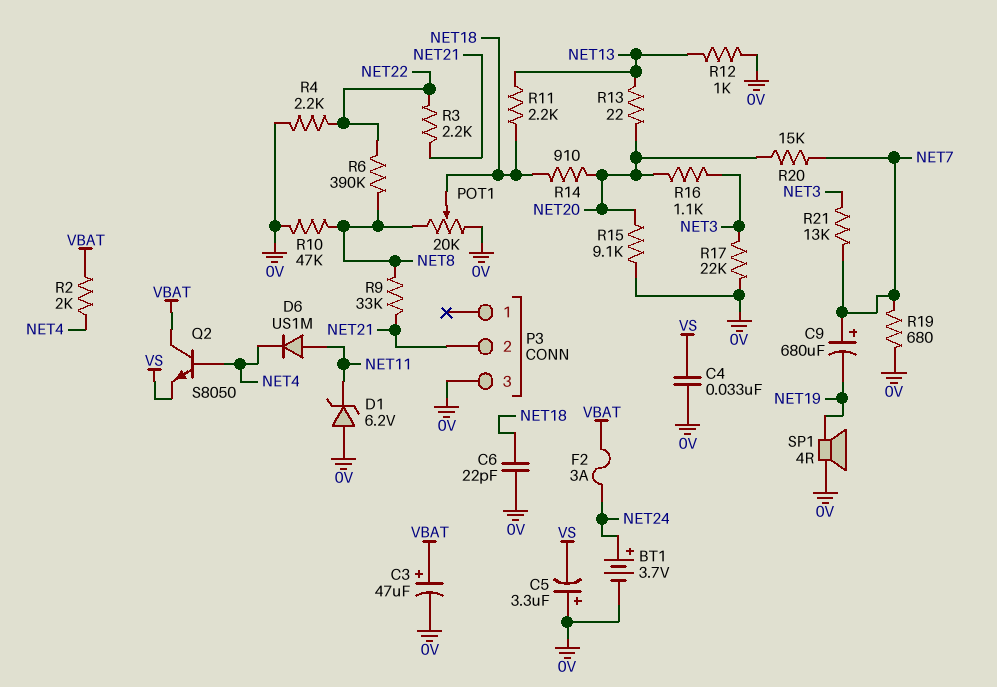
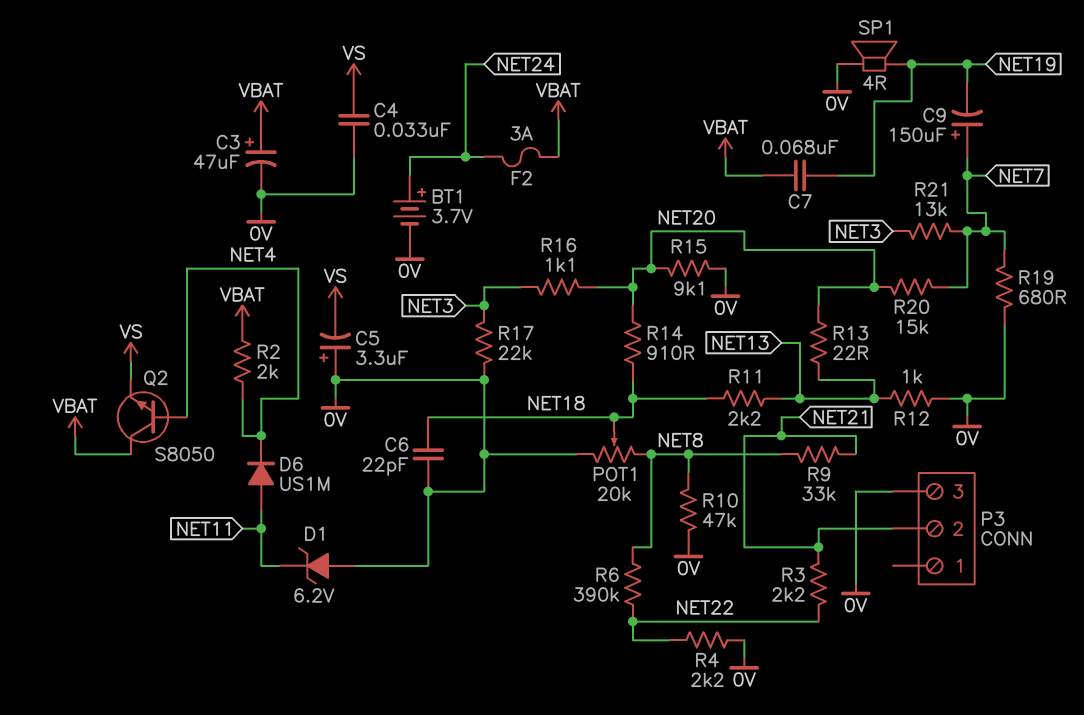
C7: none -> 68nF (NET19, VBAT)
C9: 680uF (plus NET7, minus NET19) -> 150uF (plus NET7, minus NET19)

